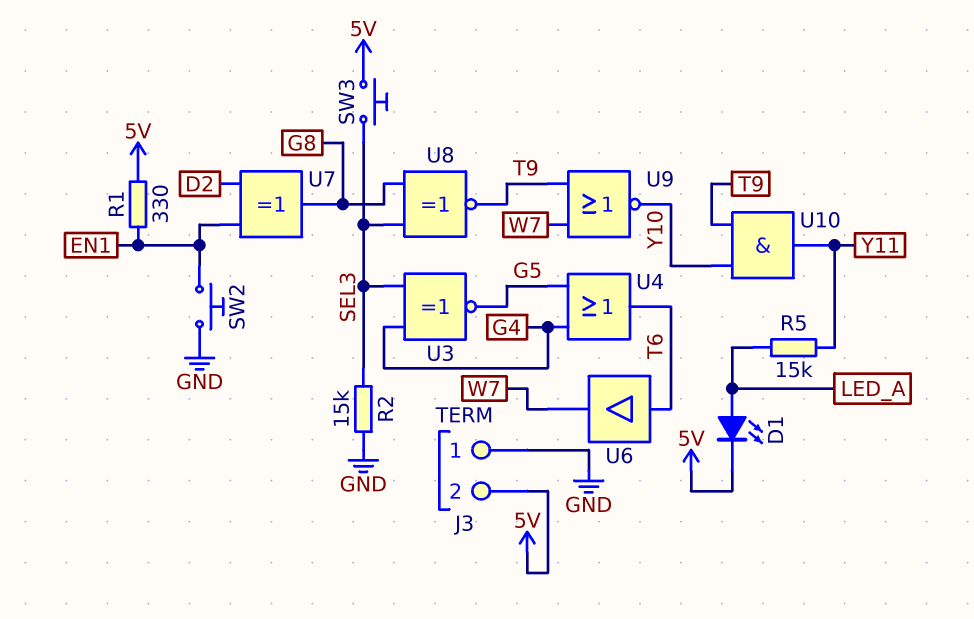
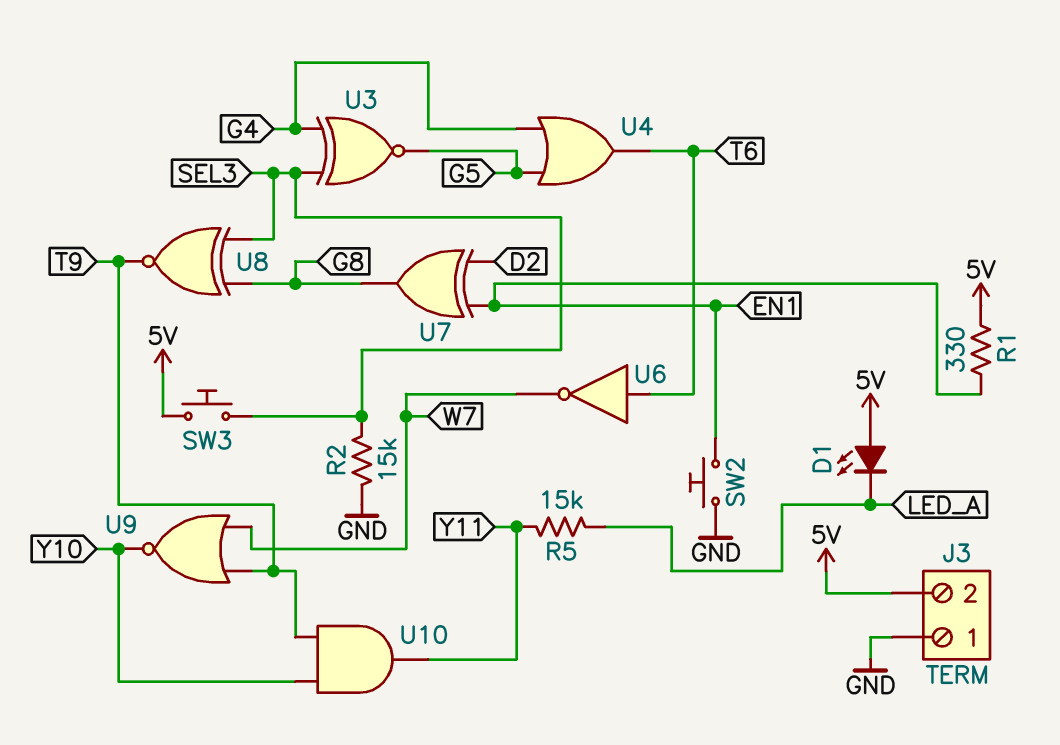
D1: LED (A LED_A, K 5V) -> LED (A 5V, K LED_A)
U6: buffer (in T6, out W7) -> NOT (in T6, out W7)

